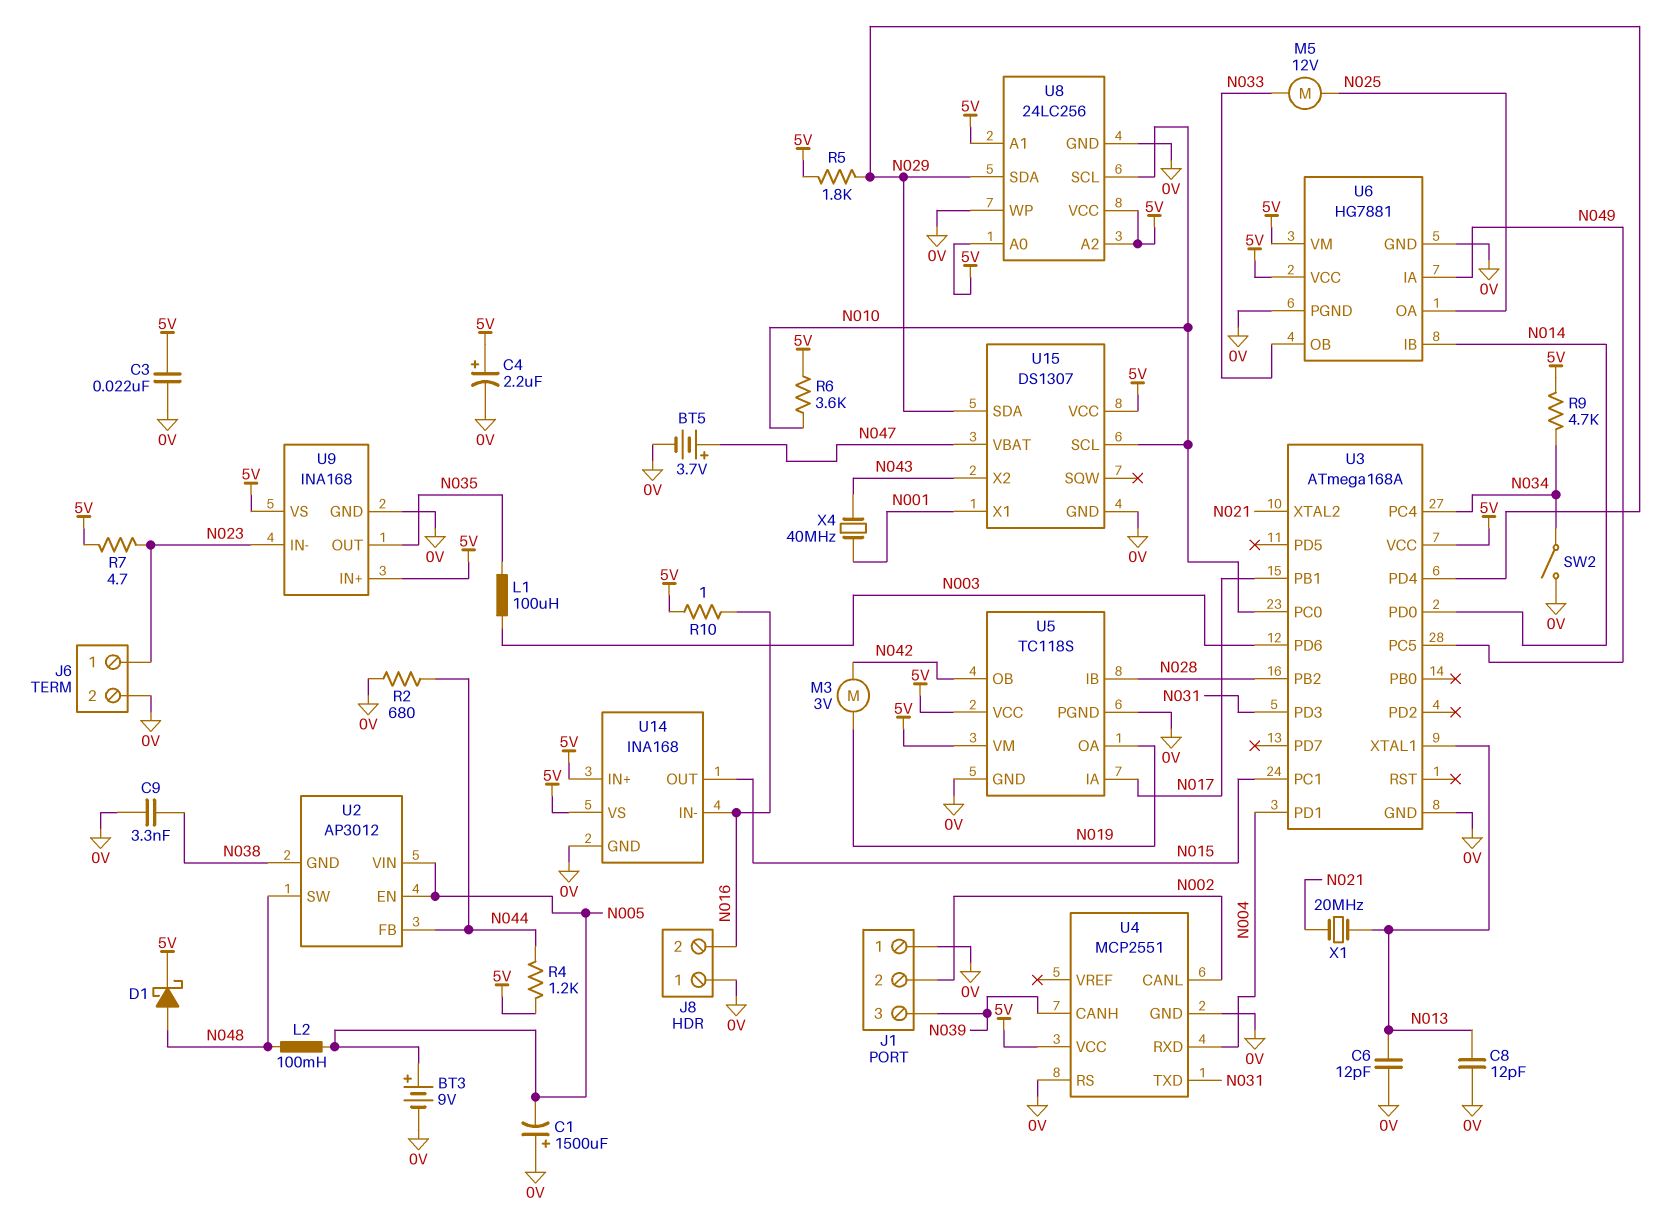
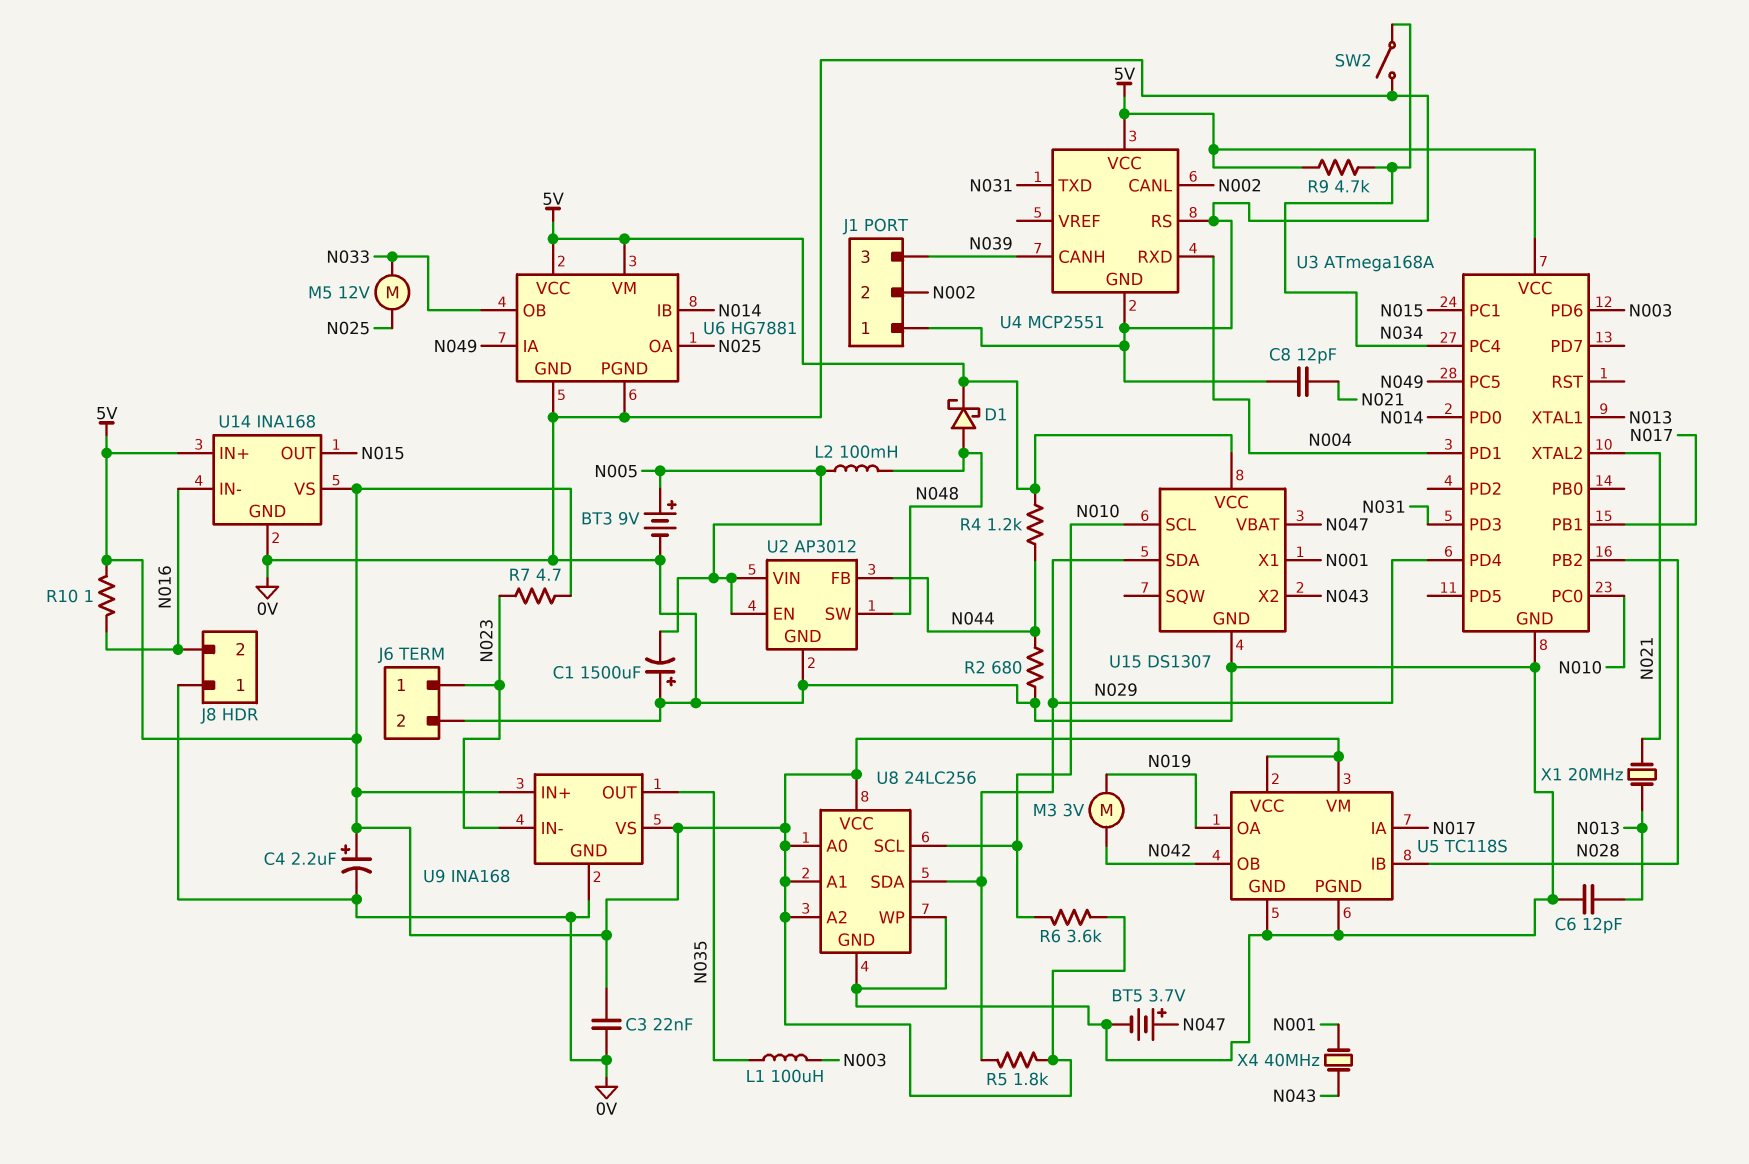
C8: 12pF (0V, N013) -> 12pF (0V, N021)
C9: 3.3nF (0V, N038) -> none
U2 pin GND: N038 -> 0V

